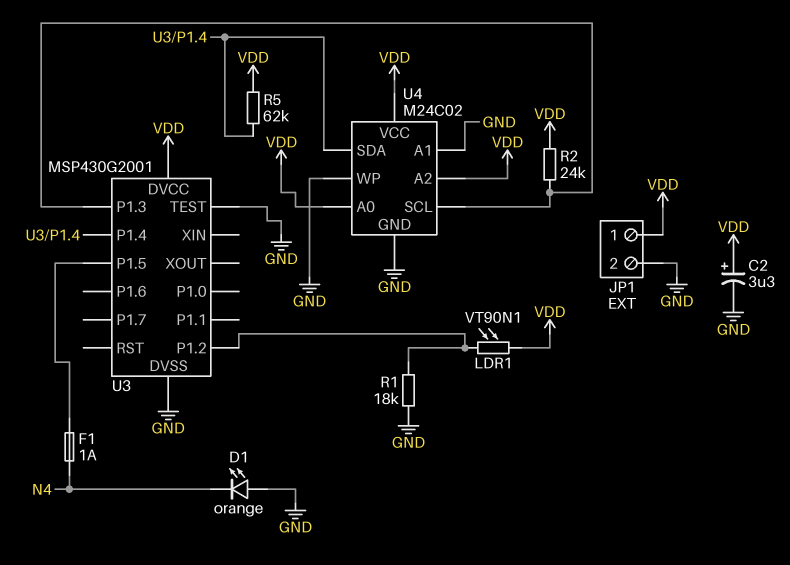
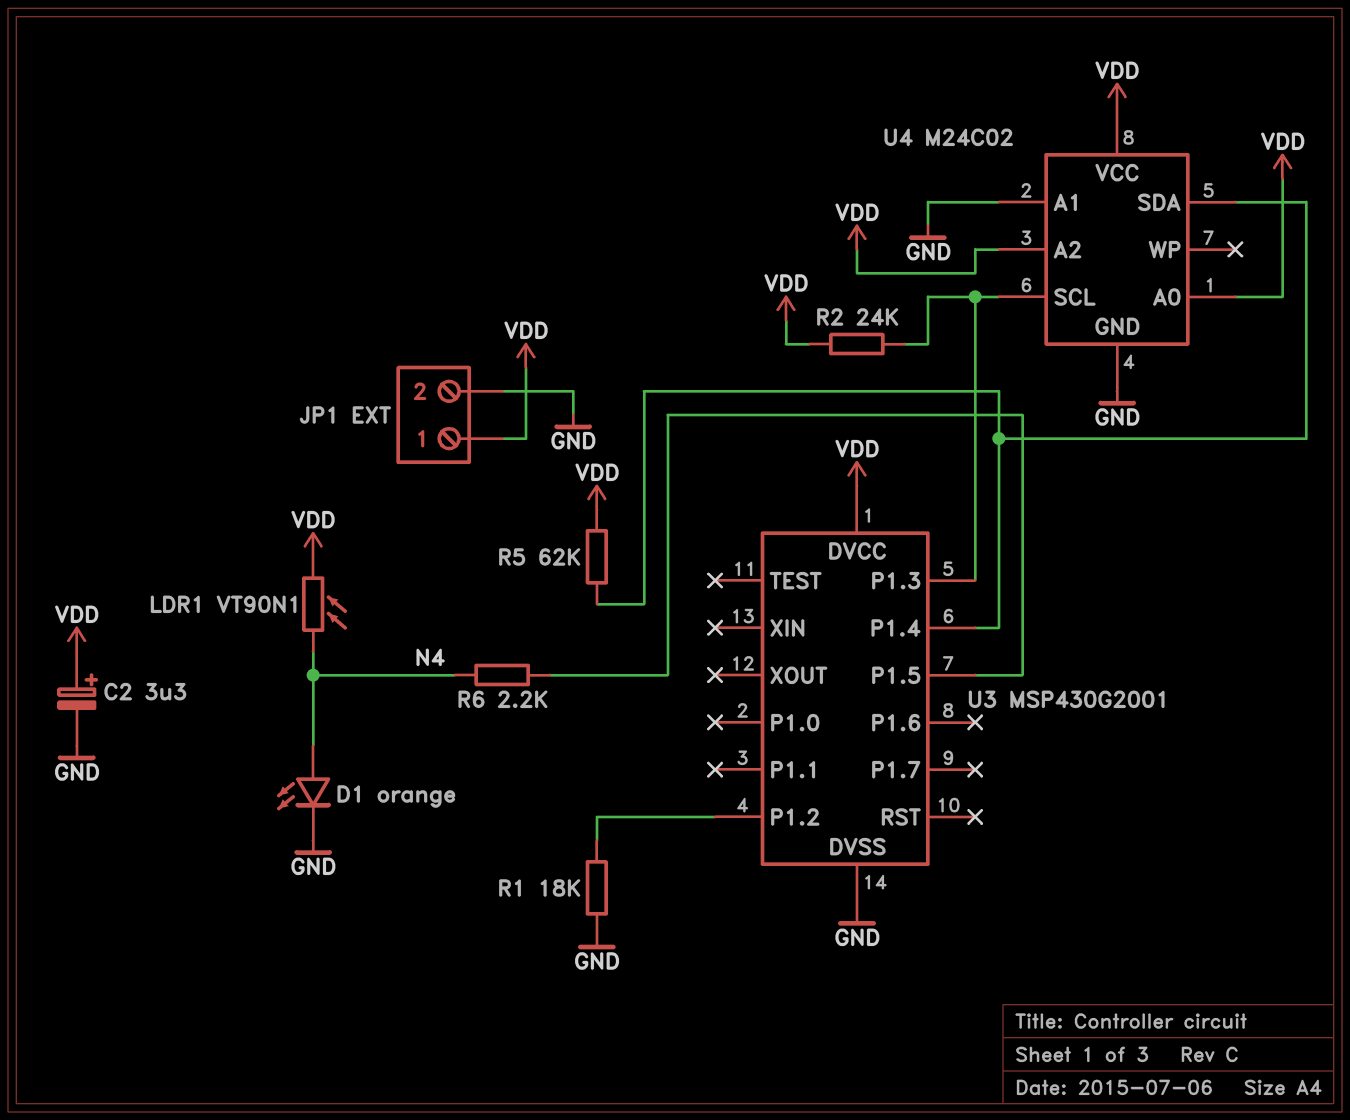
D1: LED orange (A GND, K N4) -> LED orange (A N4, K GND)
F1: 1A (N4, U3/P1.5) -> none
LDR1: VT90N1 (U3/P1.2, VDD) -> VT90N1 (N4, VDD)
R6: none -> 2.2k (N4, U3/P1.5)
U3 pin TEST: GND -> none
U4 pin WP: GND -> none

